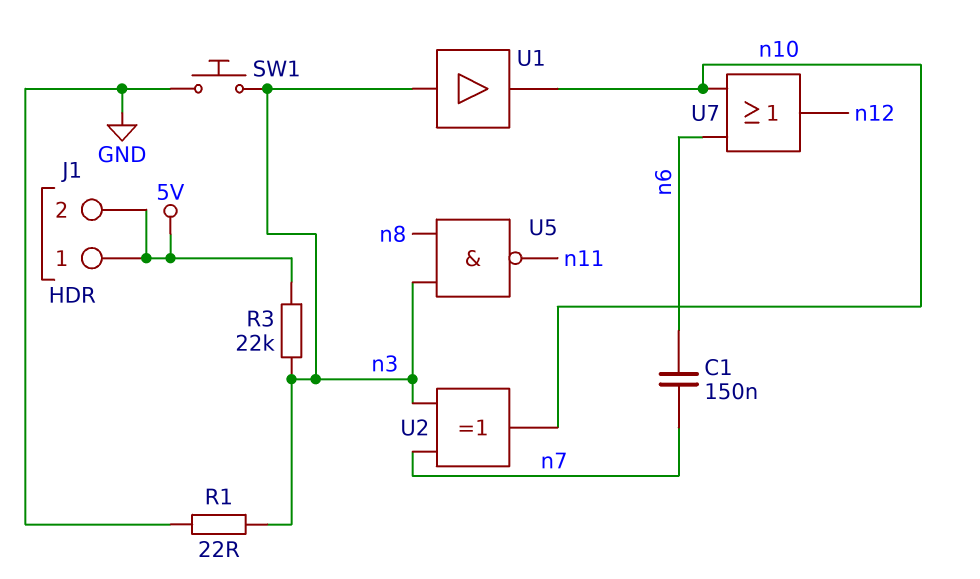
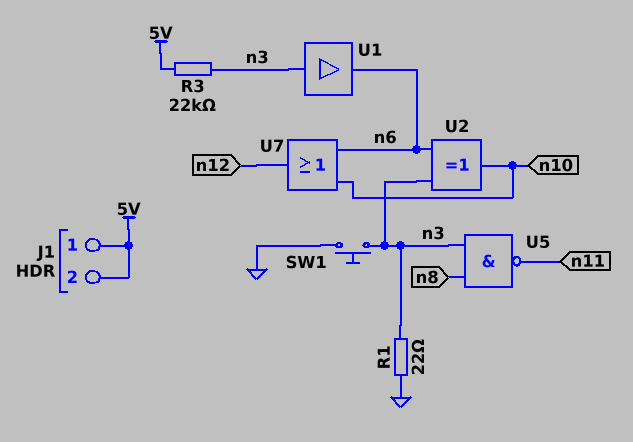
C1: 150nF (n6, n7) -> none
U1: buffer (in n3, out n10) -> buffer (in n3, out n6)
U2: XOR (in n3, in n7, out n10) -> XOR (in n3, in n6, out n10)

